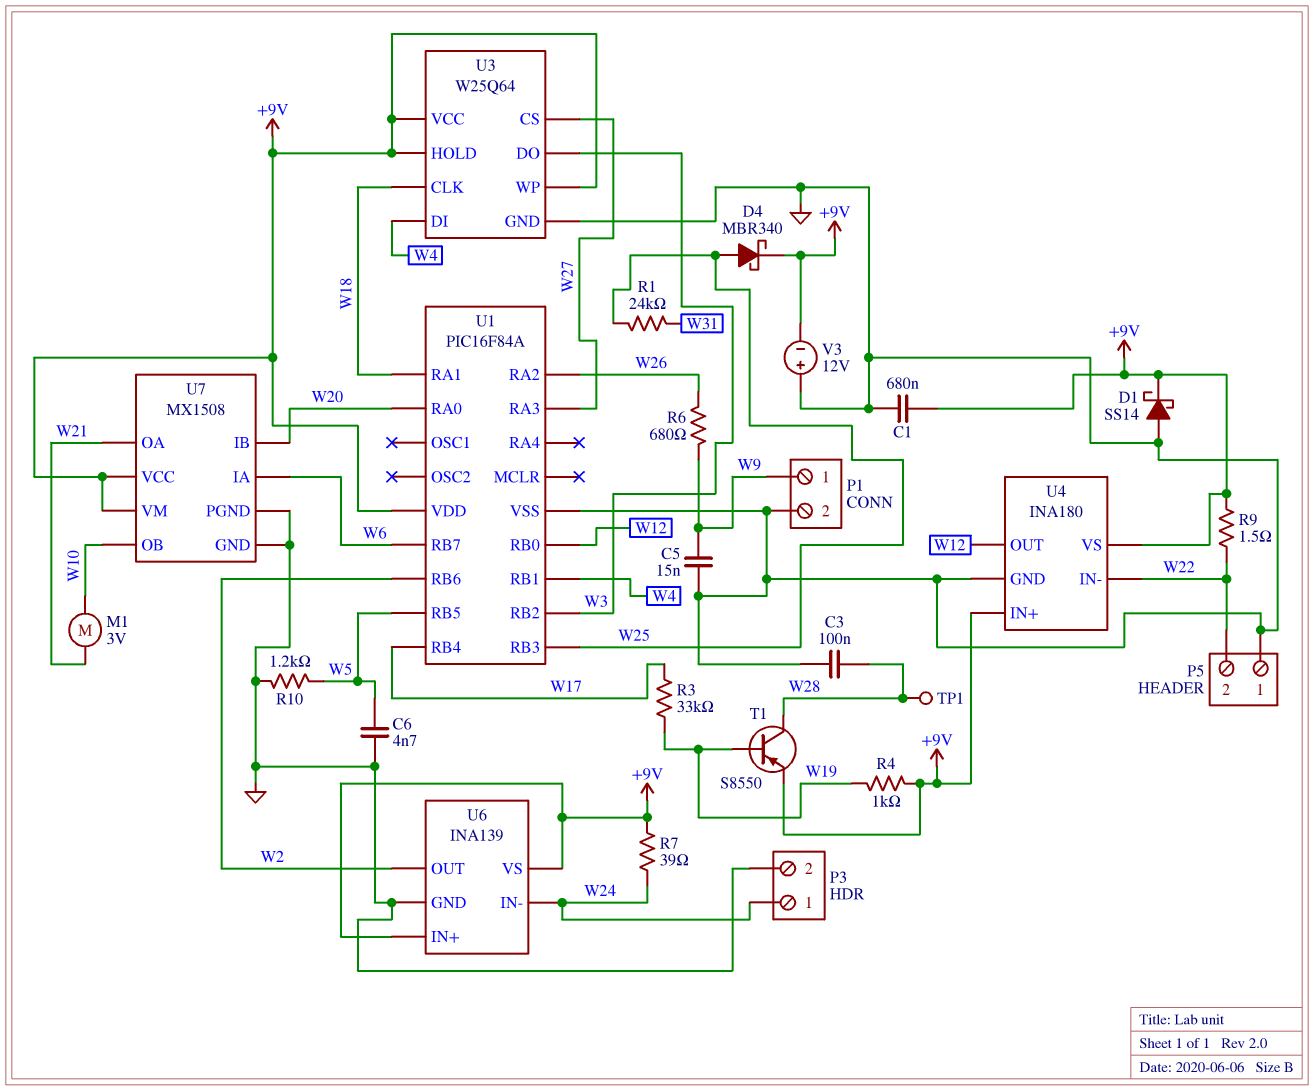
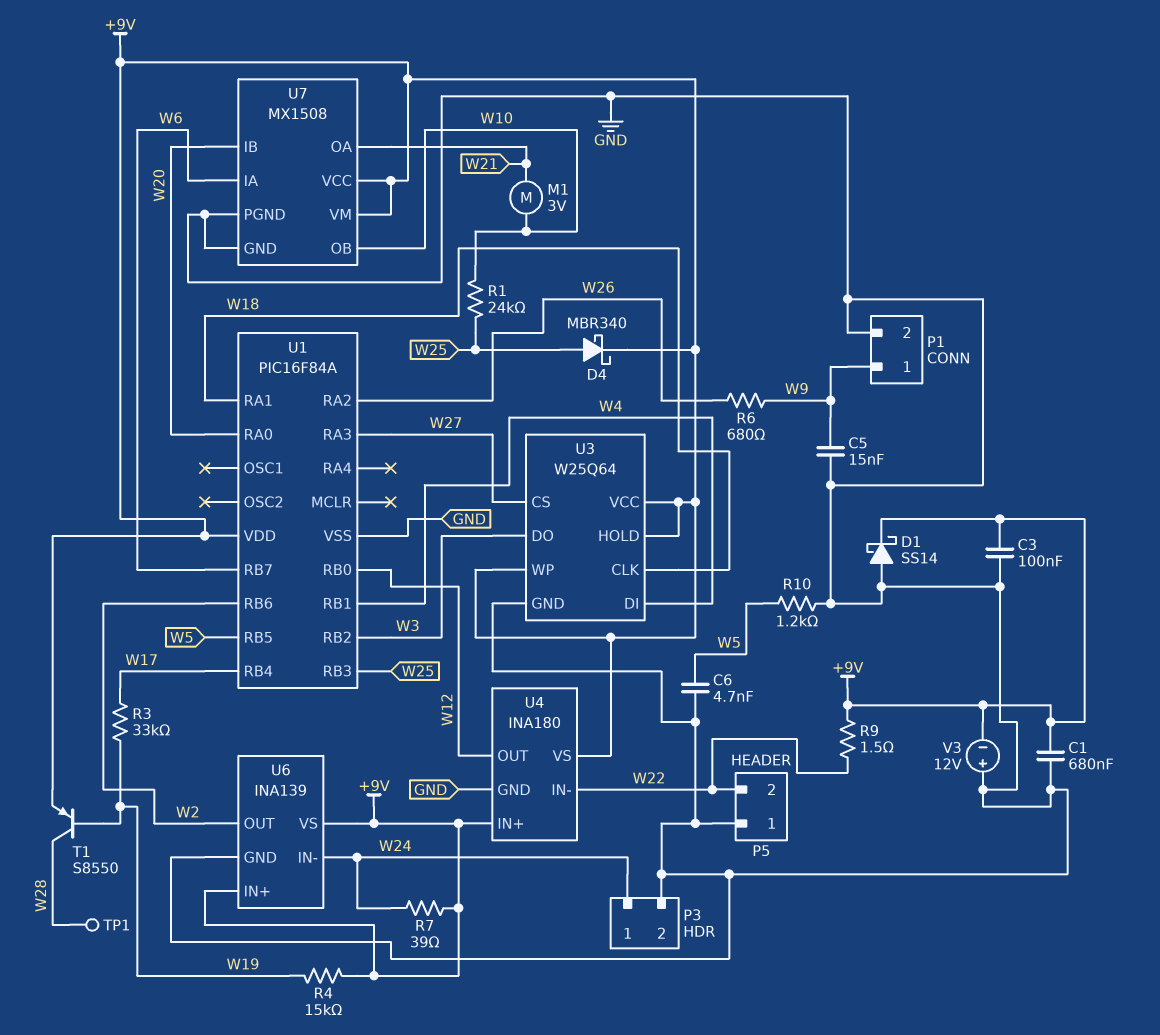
C3: 100nF (GND, W28) -> 100nF (+9V, GND)
R1: 24k (W25, W31) -> 24k (W10, W25)
R4: 1k (+9V, W19) -> 15k (+9V, W19)

